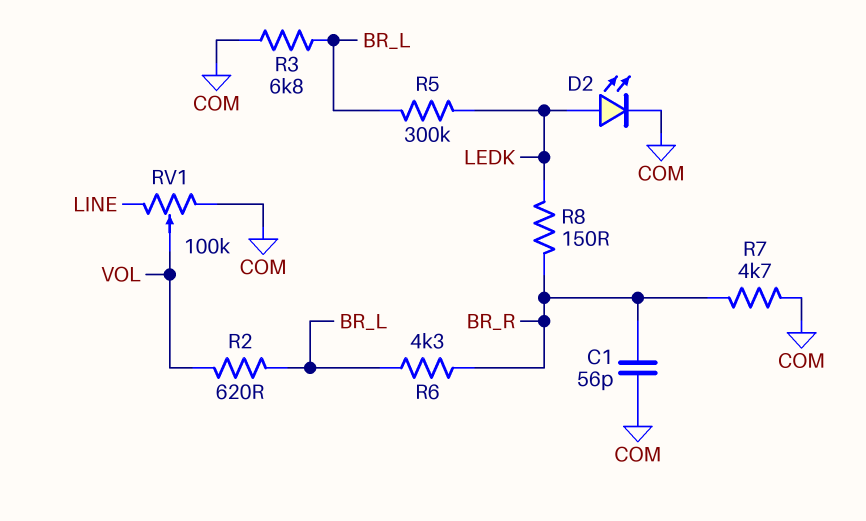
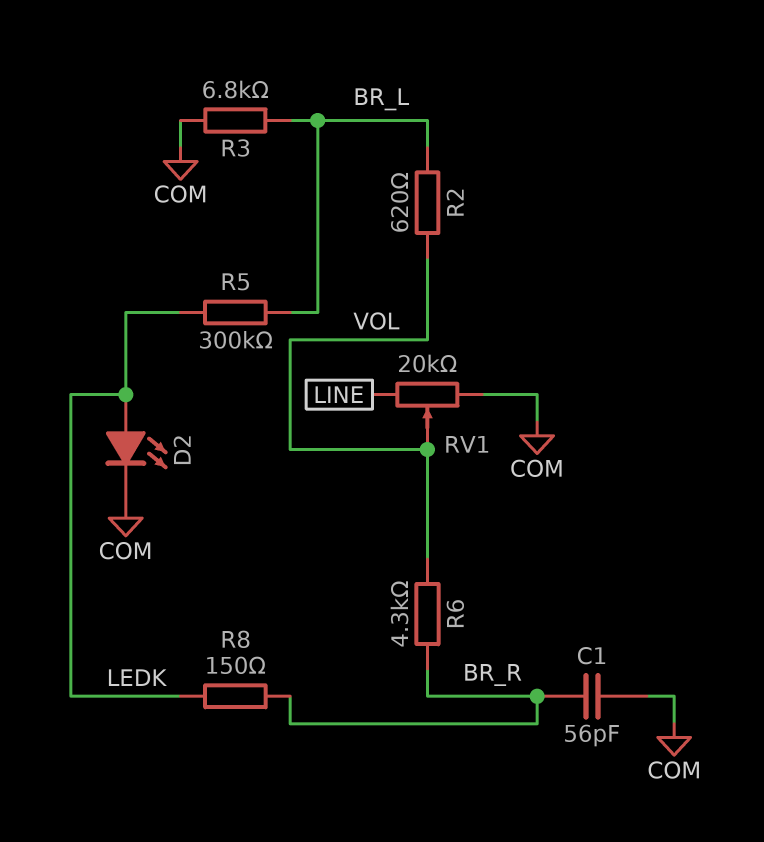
R6: 4.3k (BR_L, BR_R) -> 4.3k (BR_R, VOL)
R7: 4.7k (BR_R, COM) -> none
RV1: 100k (COM, LINE, wiper VOL) -> 20k (COM, LINE, wiper VOL)

